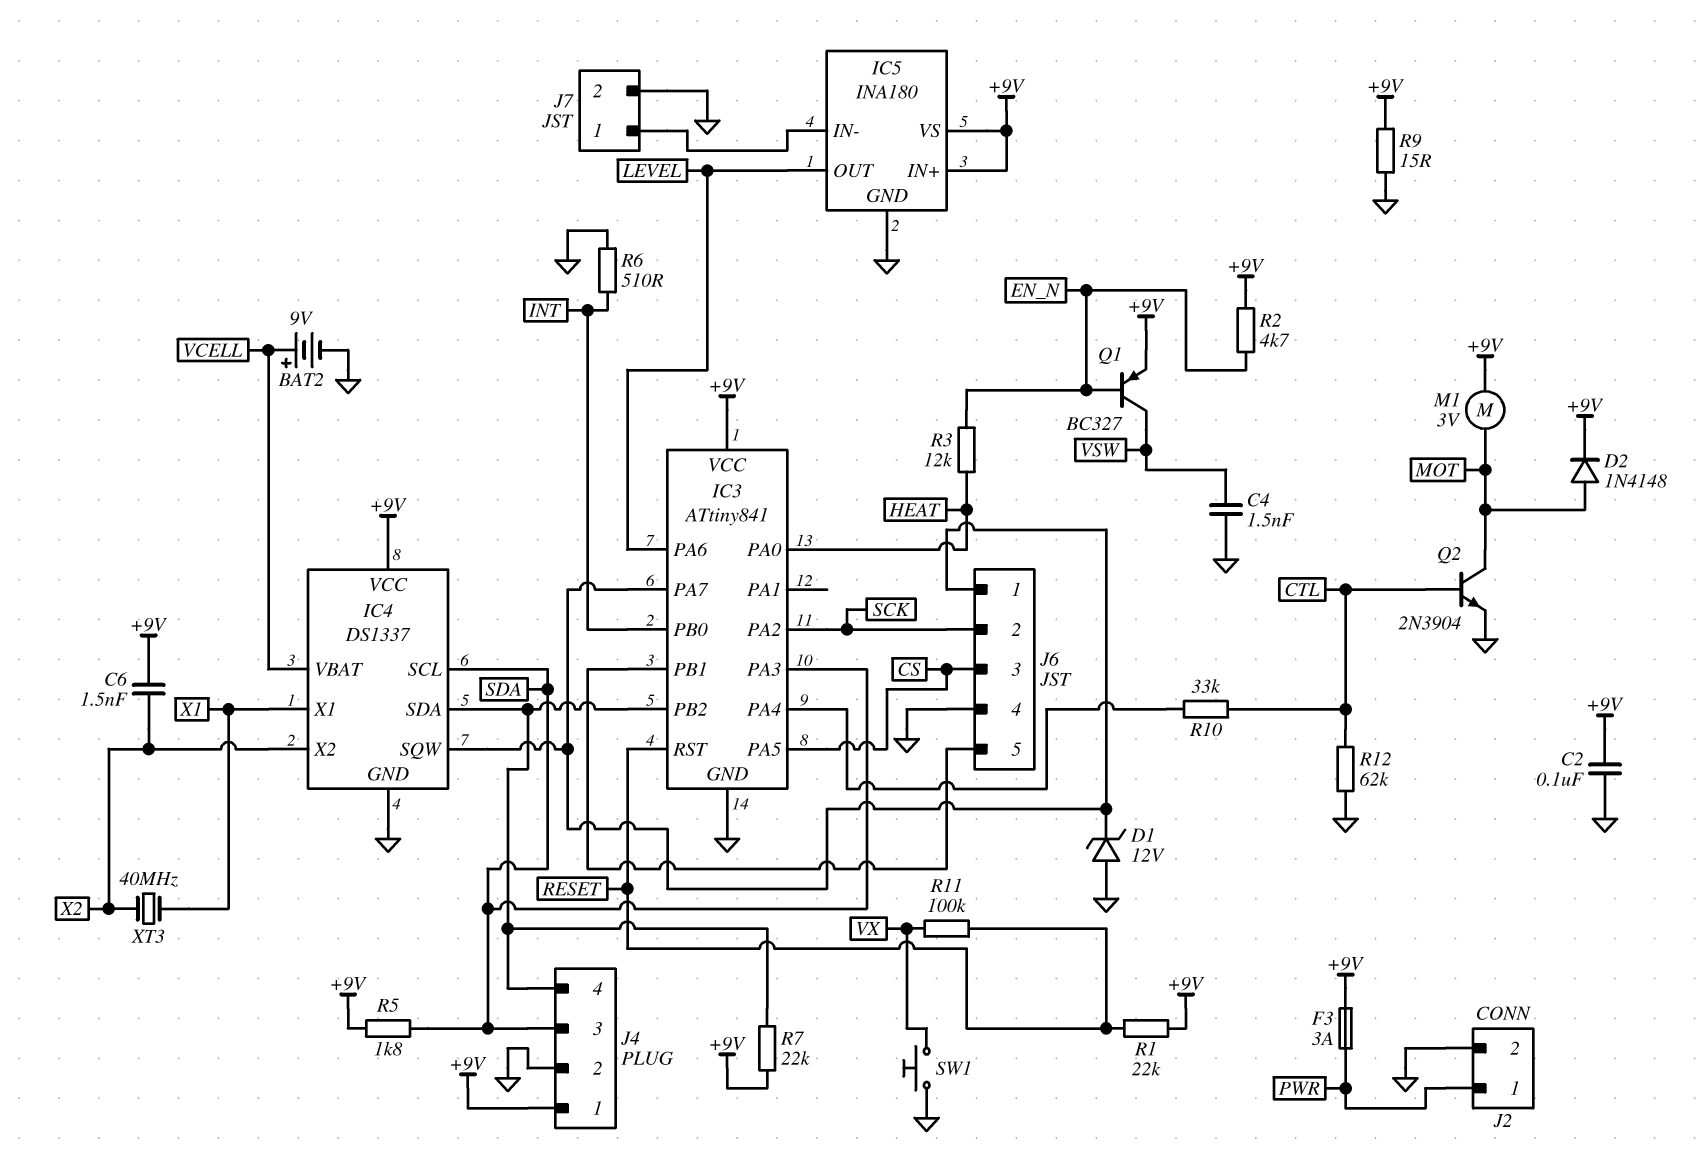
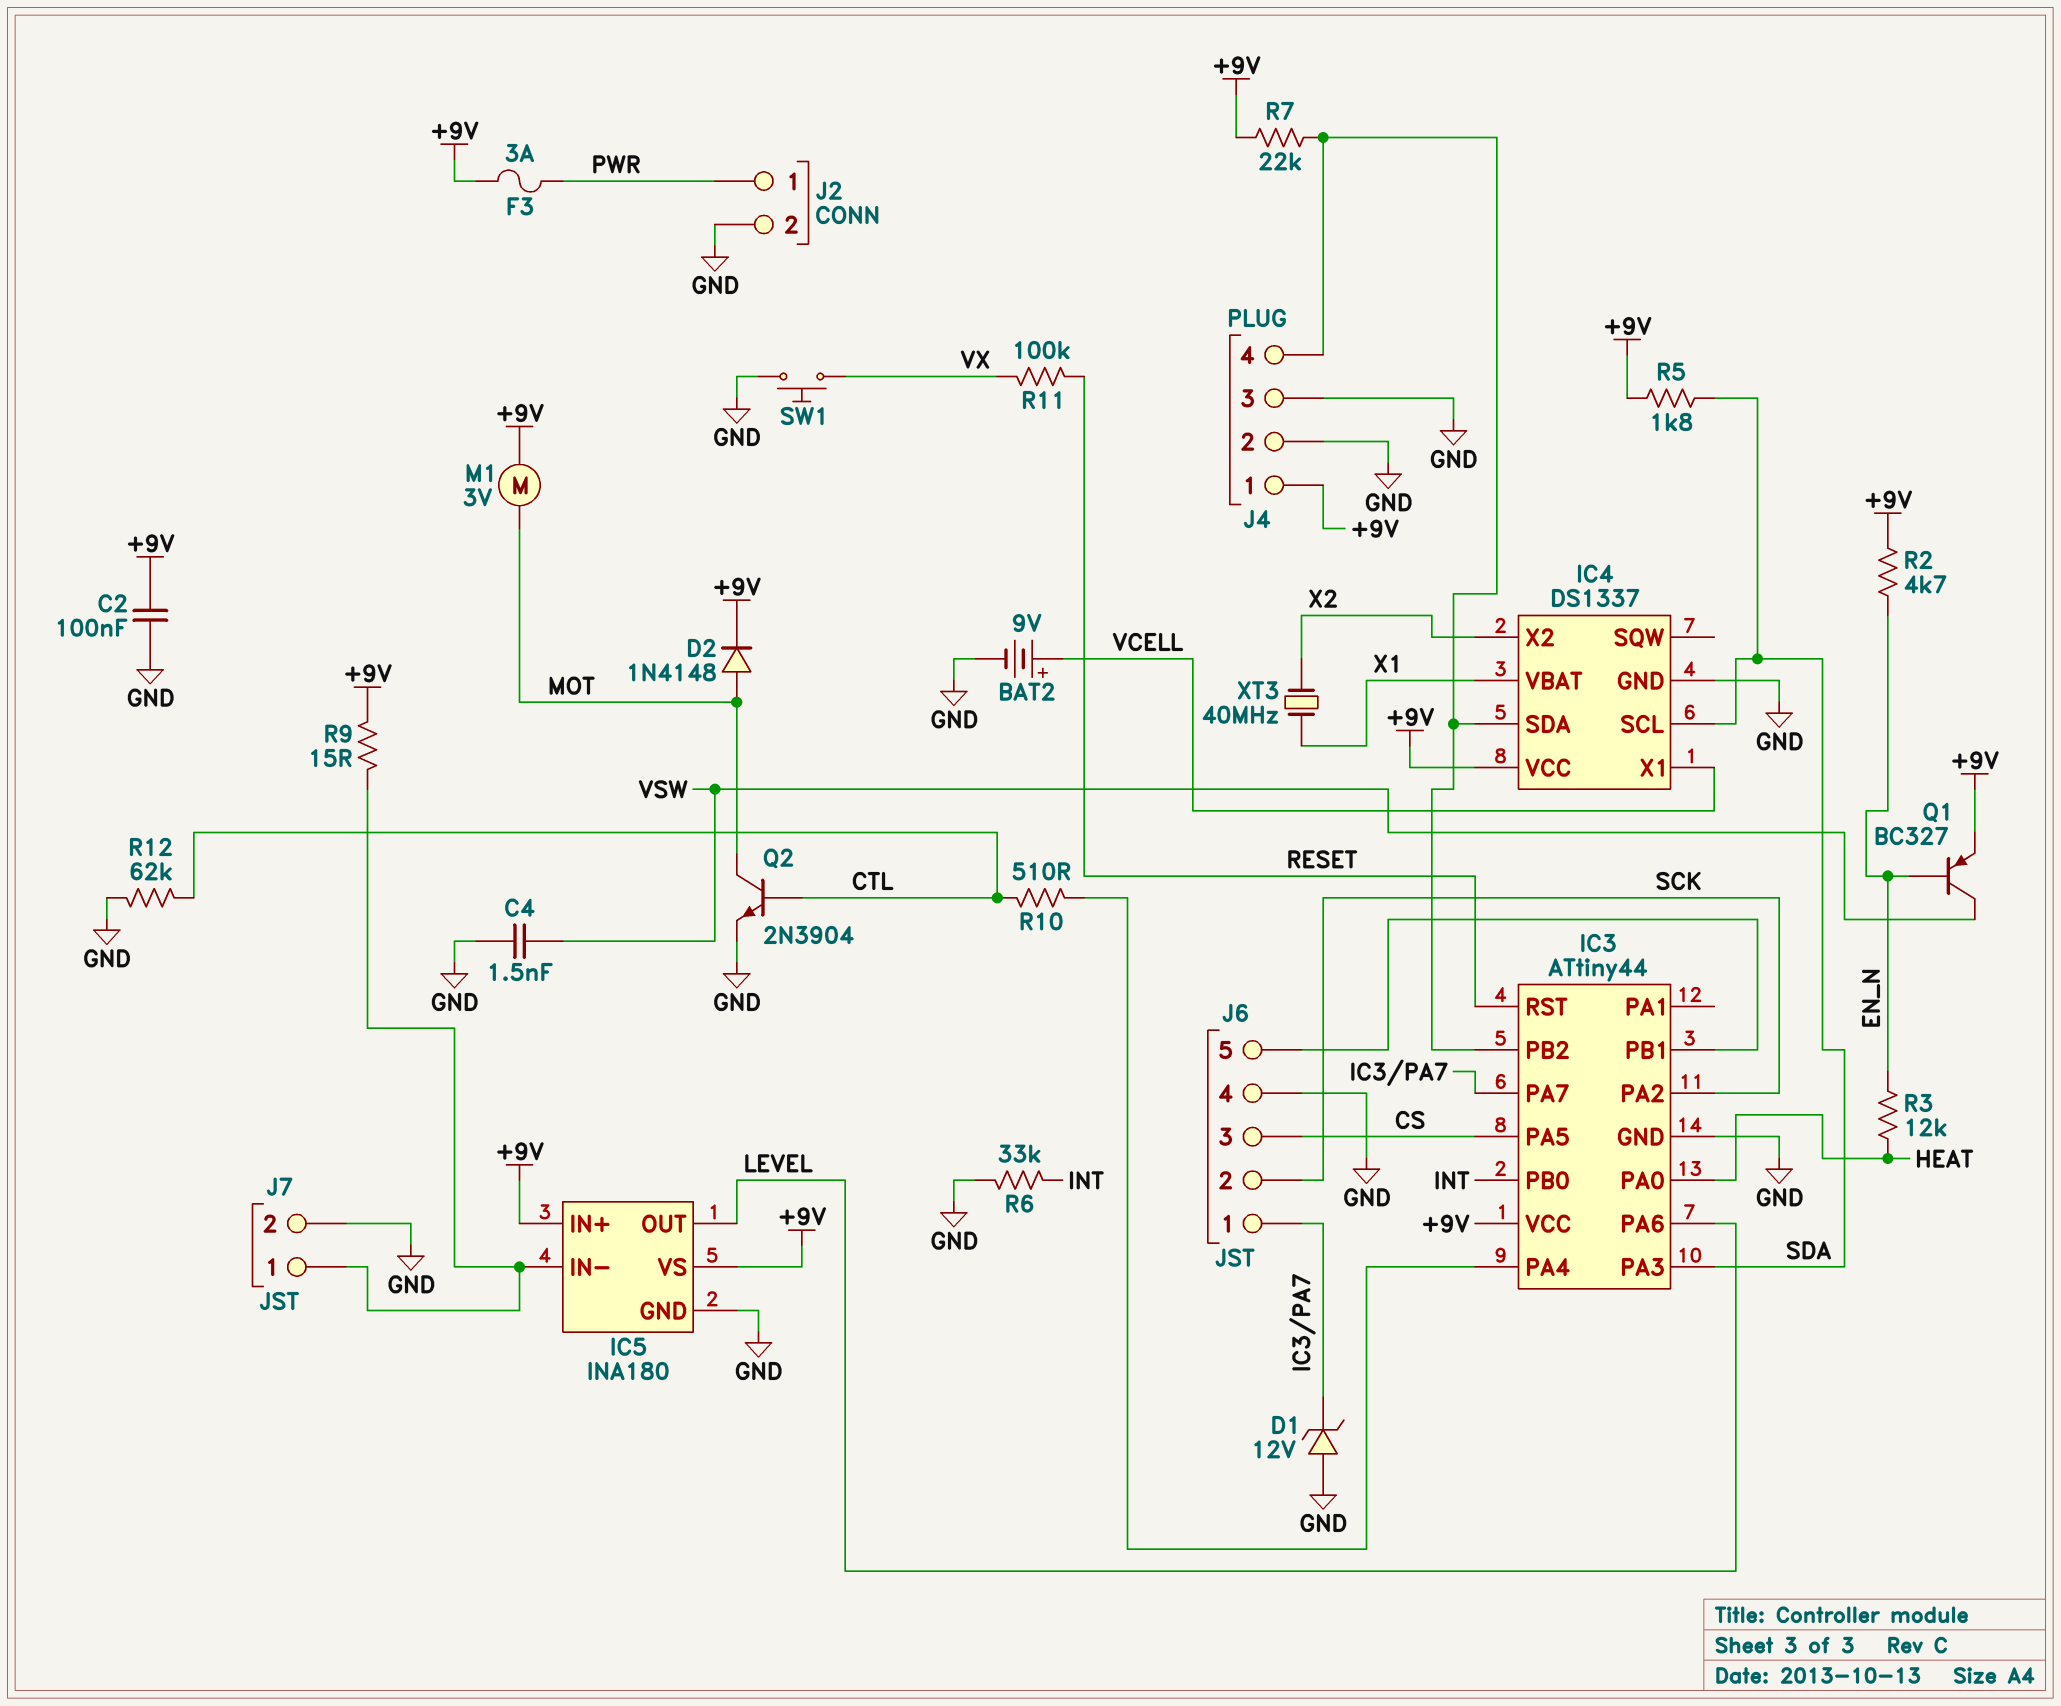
C6: 1.5nF (+9V, X2) -> none
IC3: ATtiny841 -> ATtiny44
IC4 pin SQW: IC3/PA7 -> none
IC4 pin VBAT: VCELL -> X1
IC4 pin X1: X1 -> VCELL
J4 pin 3: SDA -> GND
R1: 22k (+9V, RESET) -> none
R6: 510 (GND, INT) -> 33k (GND, INT)
R9: 15 (+9V, GND) -> 15 (+9V, IC5/IN-)
R10: 33k (CTL, IC3/PA4) -> 510 (CTL, IC3/PA4)

